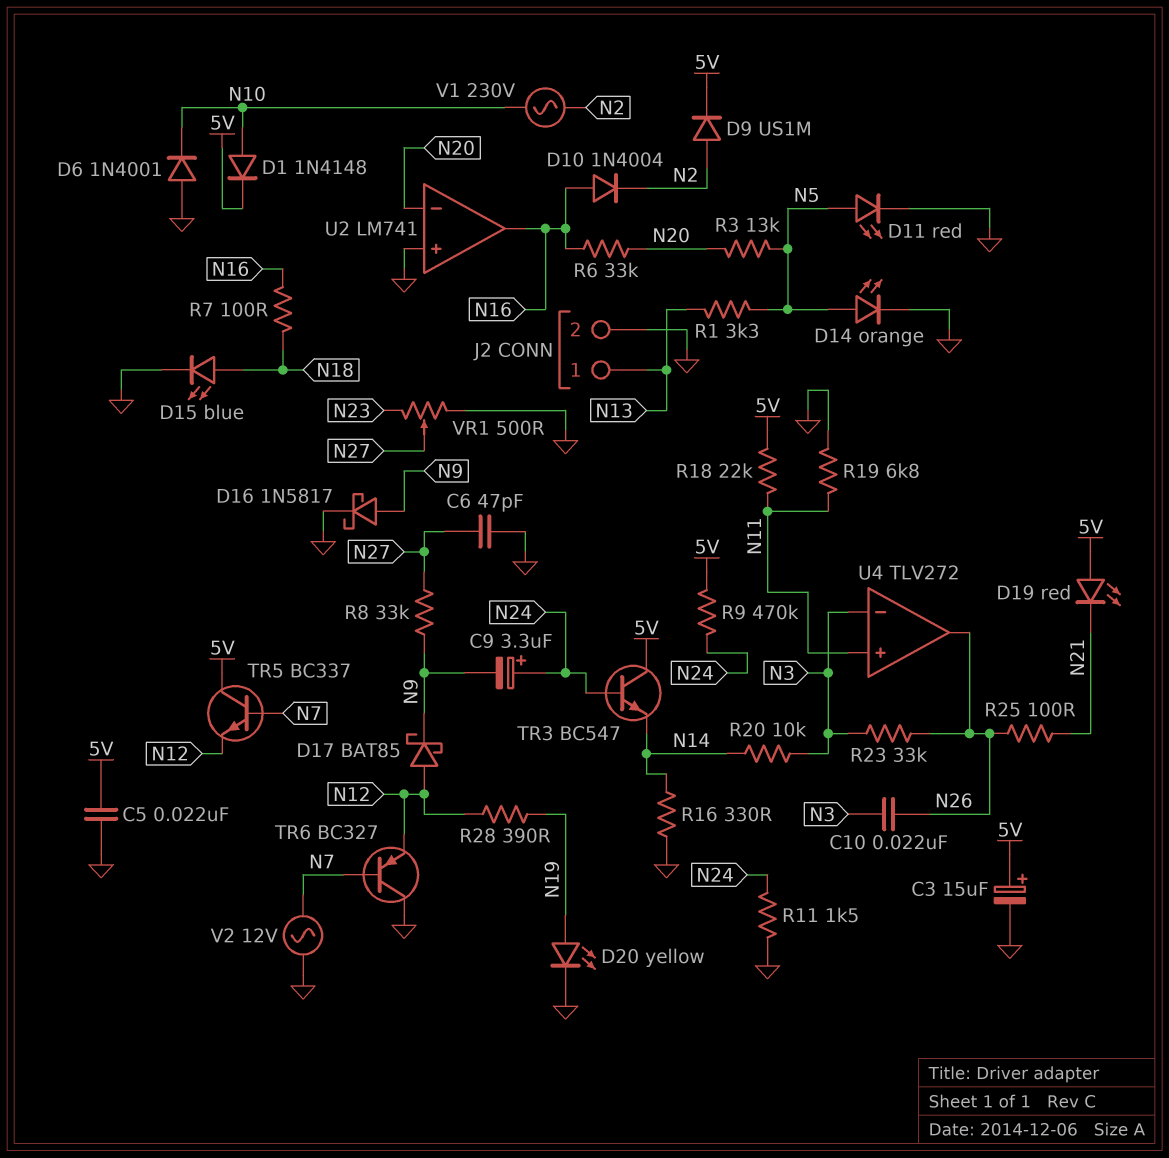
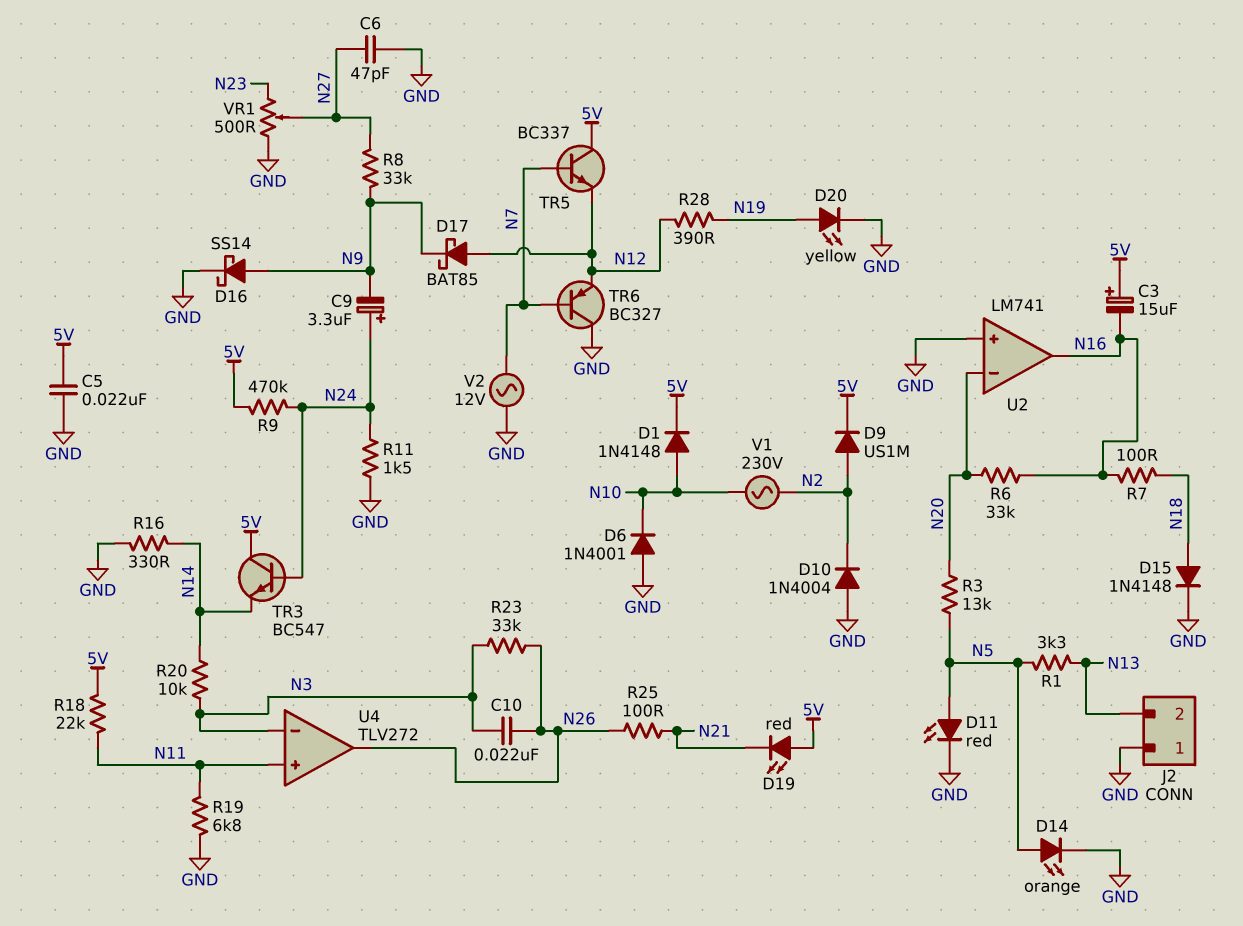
C3: 15uF (plus 5V, minus GND) -> 15uF (plus 5V, minus N16)
D10: diode 1N4004 (A N16, K N2) -> diode 1N4004 (A GND, K N2)
D15: LED blue (A N18, K GND) -> diode 1N4148 (A N18, K GND)
D16: schottky 1N5817 (A N9, K GND) -> schottky SS14 (A N9, K GND)
J2 pin 1: N13 -> GND
J2 pin 2: GND -> N13

